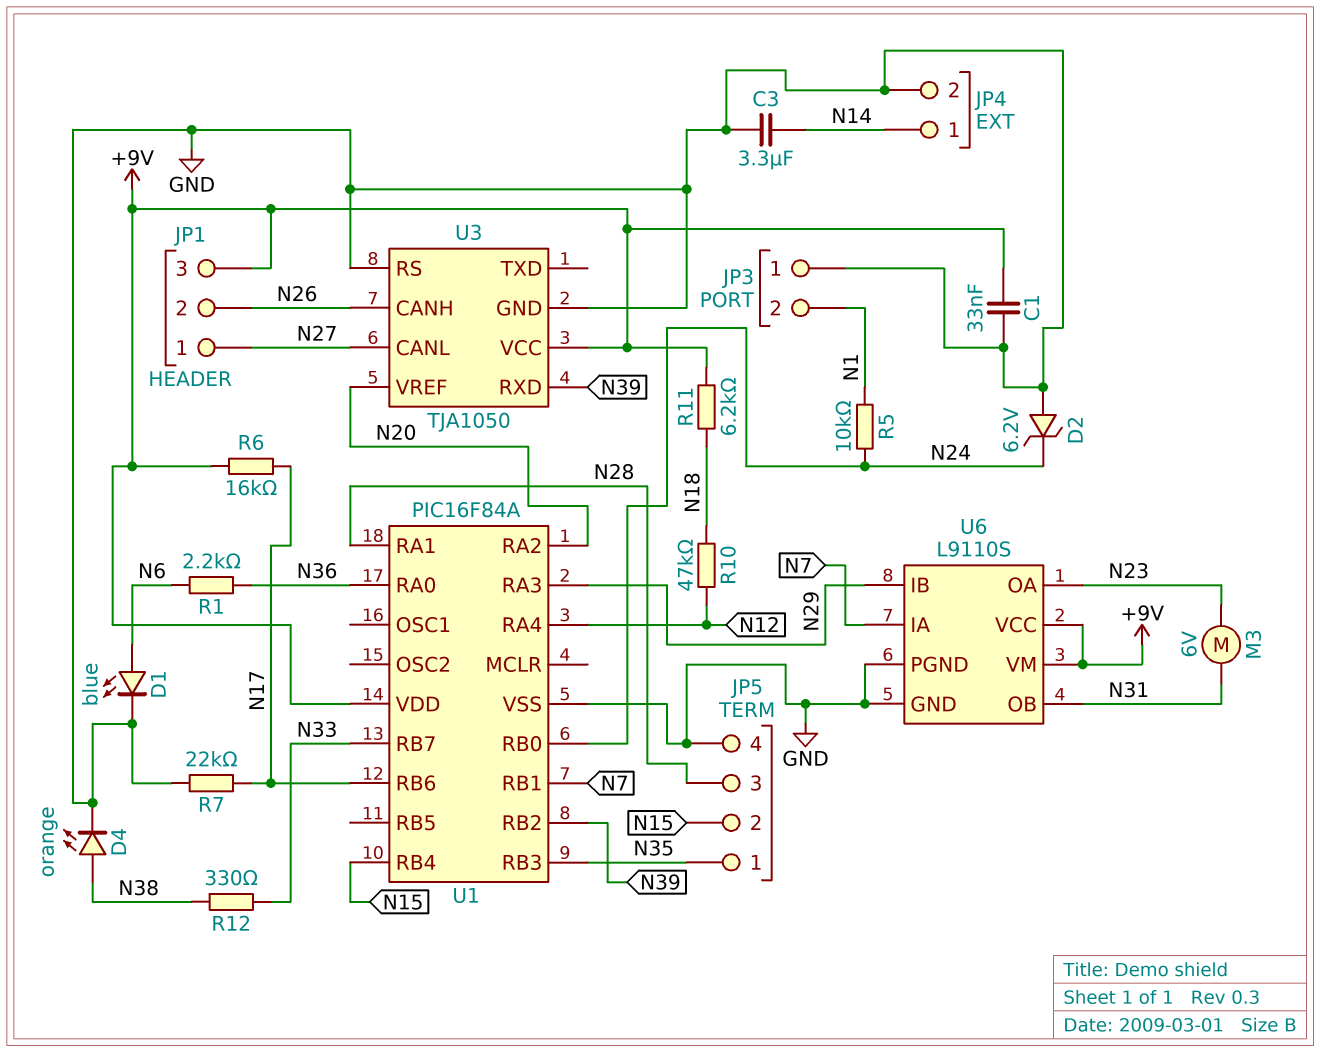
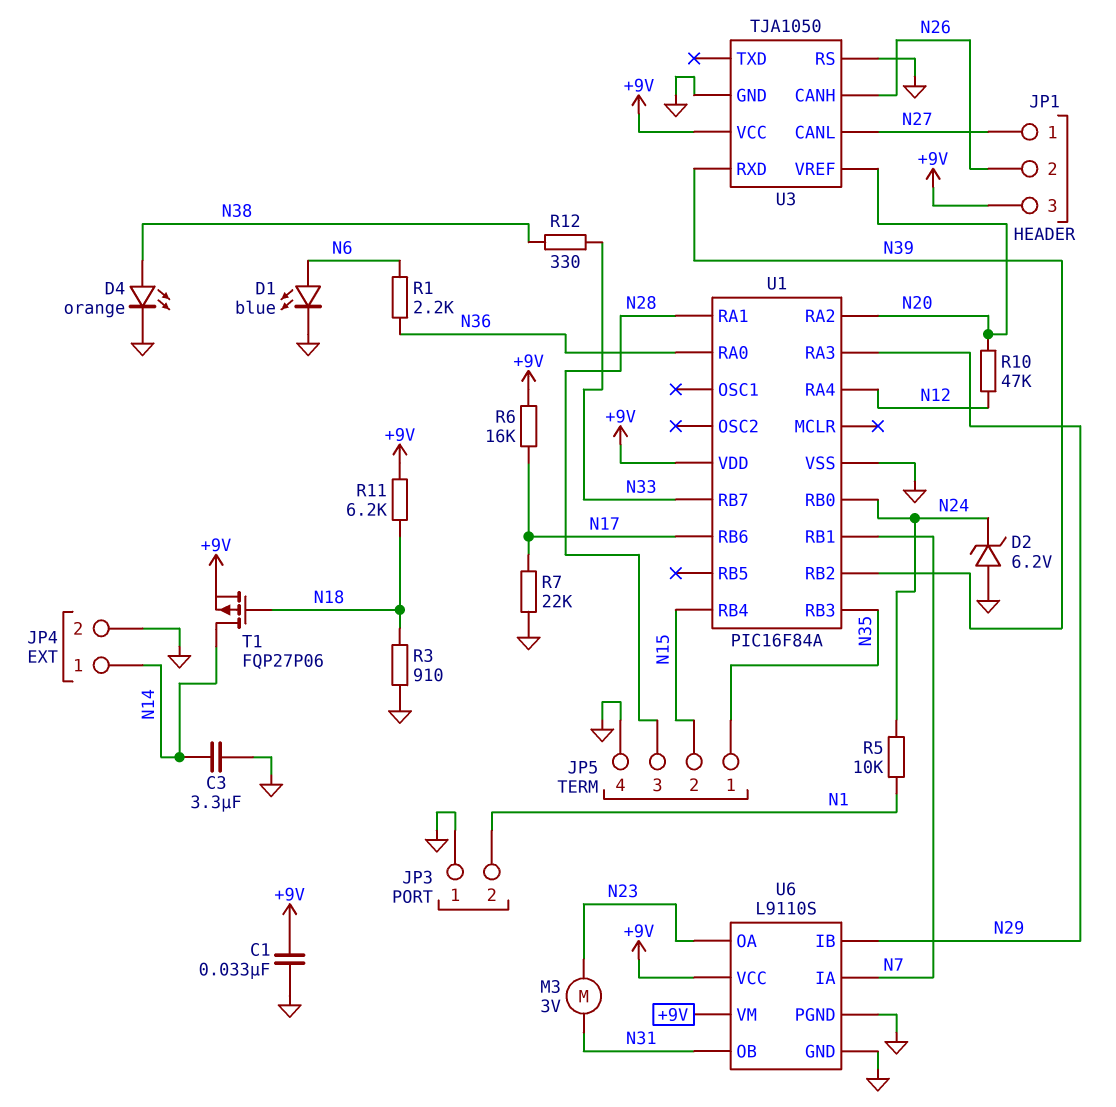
M3: motor 6V (N23, N31) -> motor 3V (N23, N31)
R3: none -> 910 (GND, N18)
R10: 47k (N12, N18) -> 47k (N12, N20)
T1: none -> PMOS FQP27P06 (G N18, D N14, S +9V)

